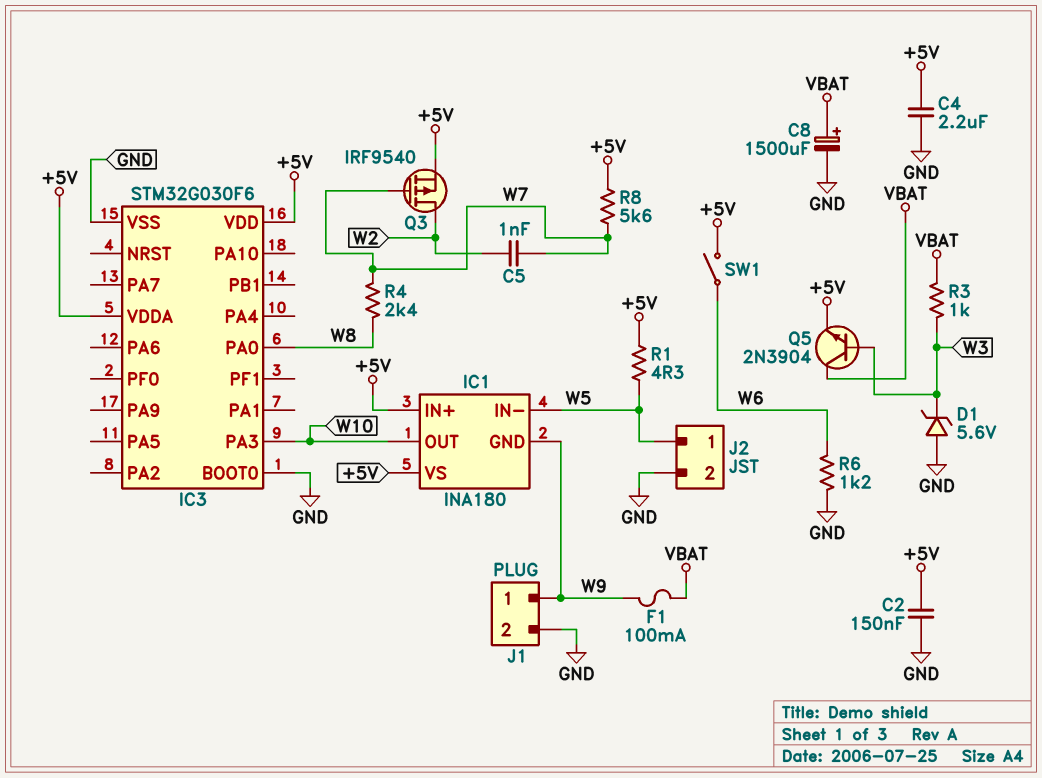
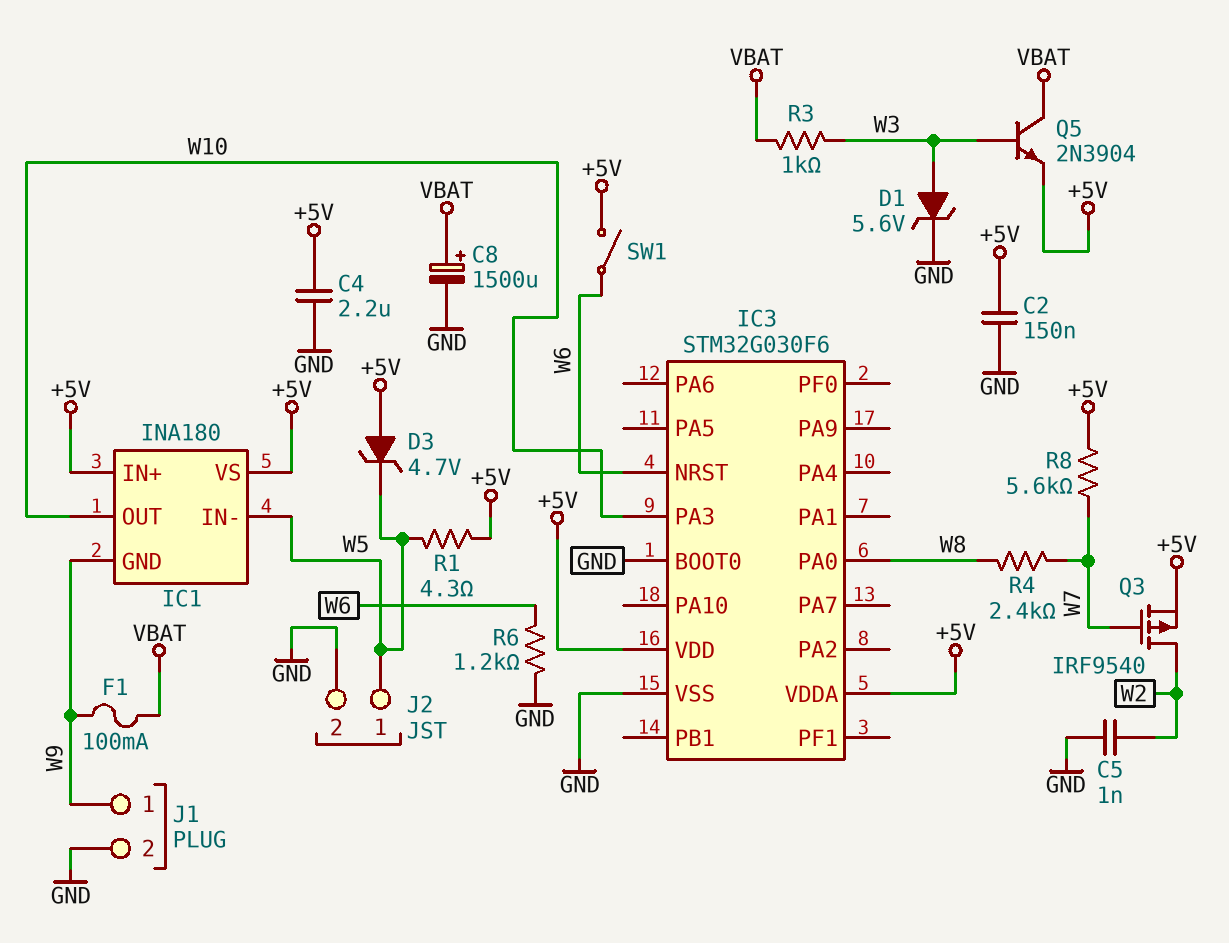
C5: 1nF (W2, W7) -> 1nF (GND, W2)
D1: zener 5.6V (A GND, K W3) -> zener 5.6V (A W3, K GND)
D3: none -> zener 4.7V (A +5V, K W5)
IC3 pin NRST: none -> W6

